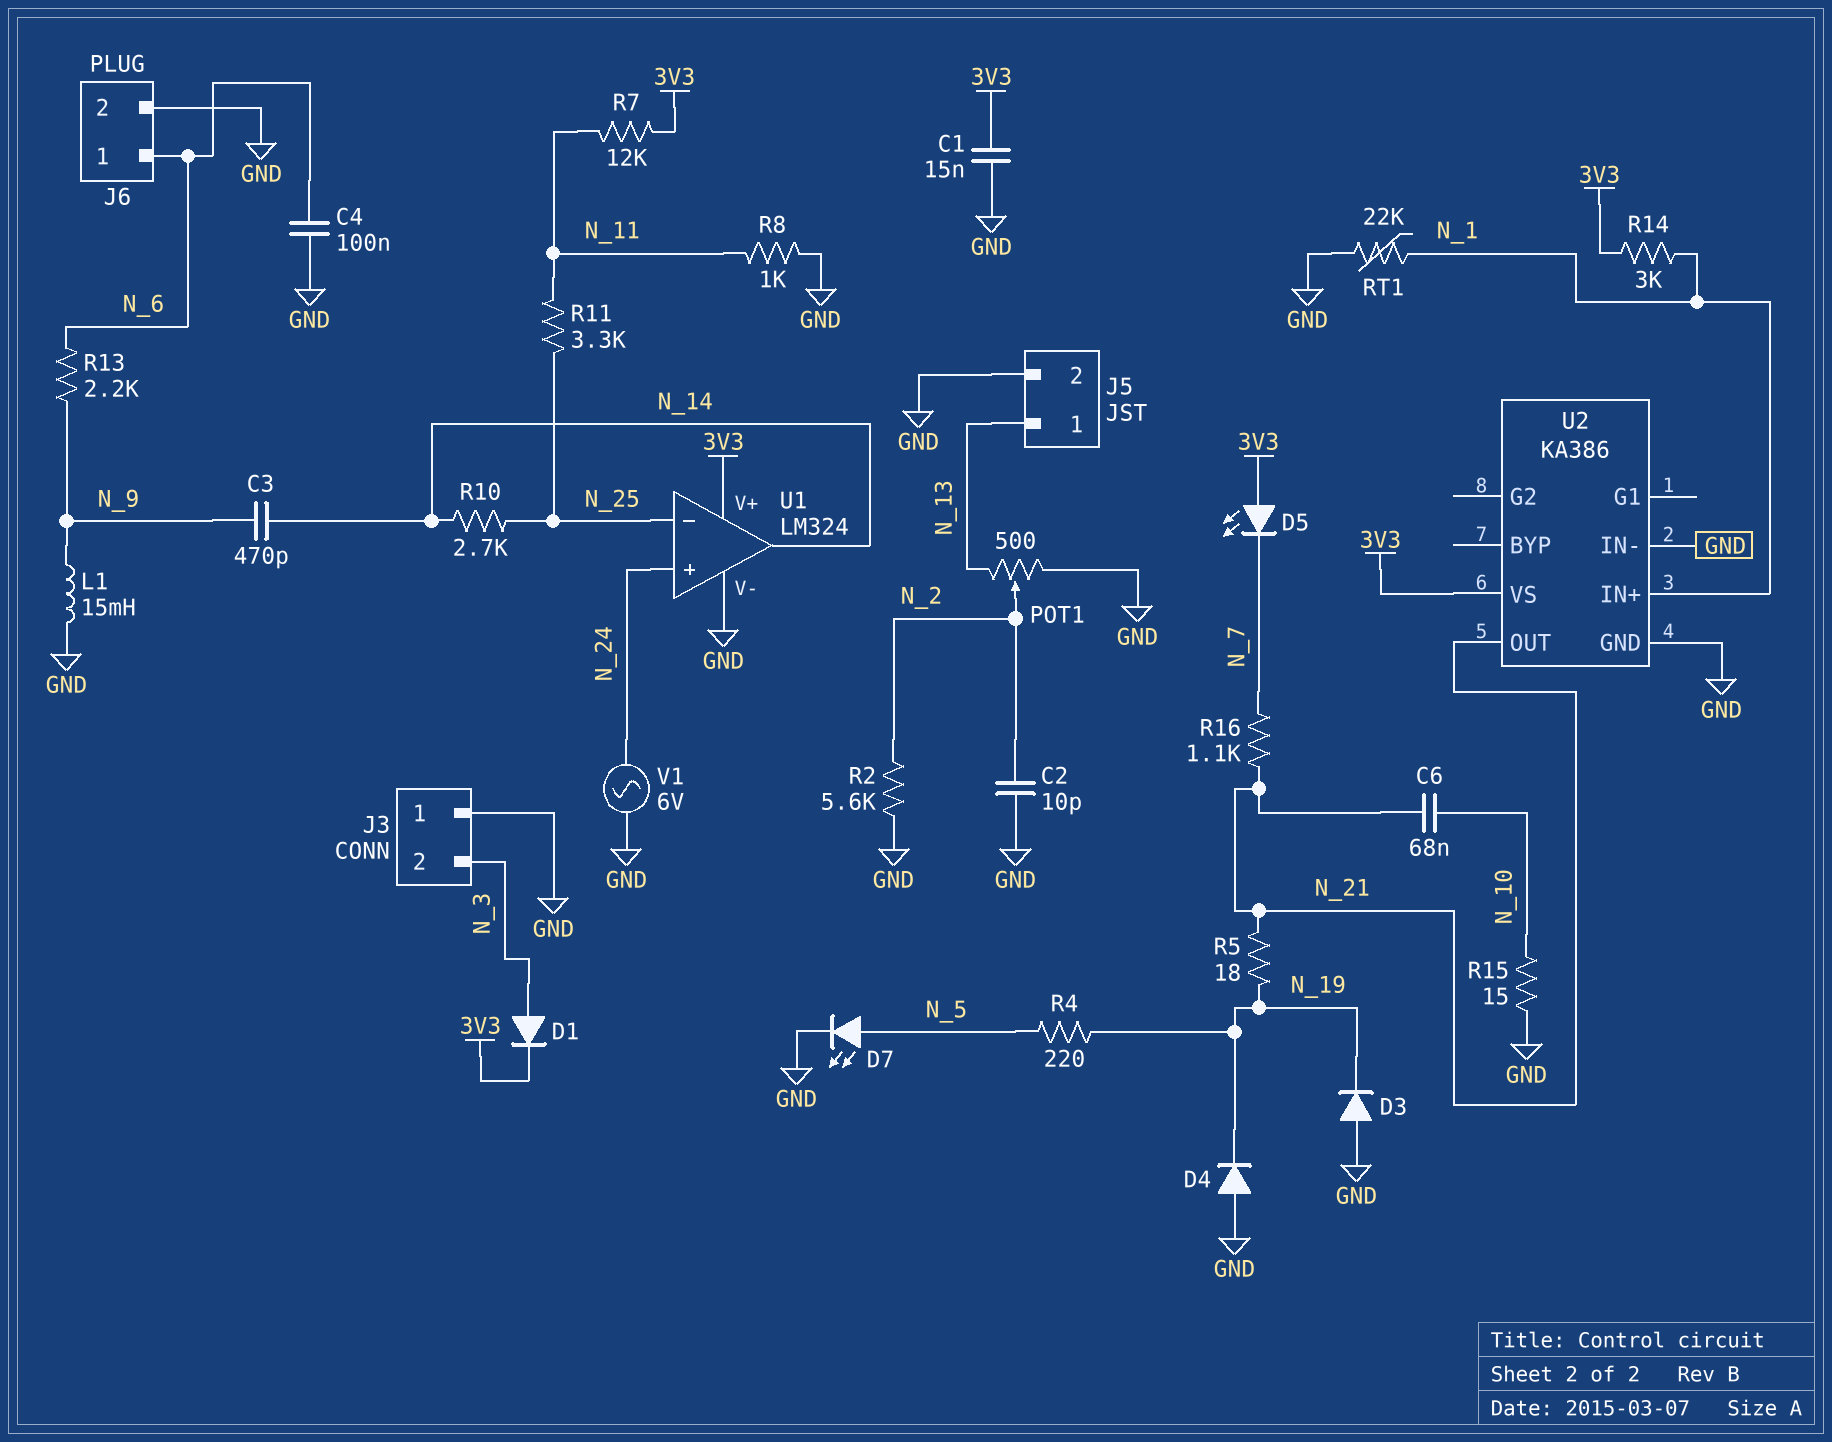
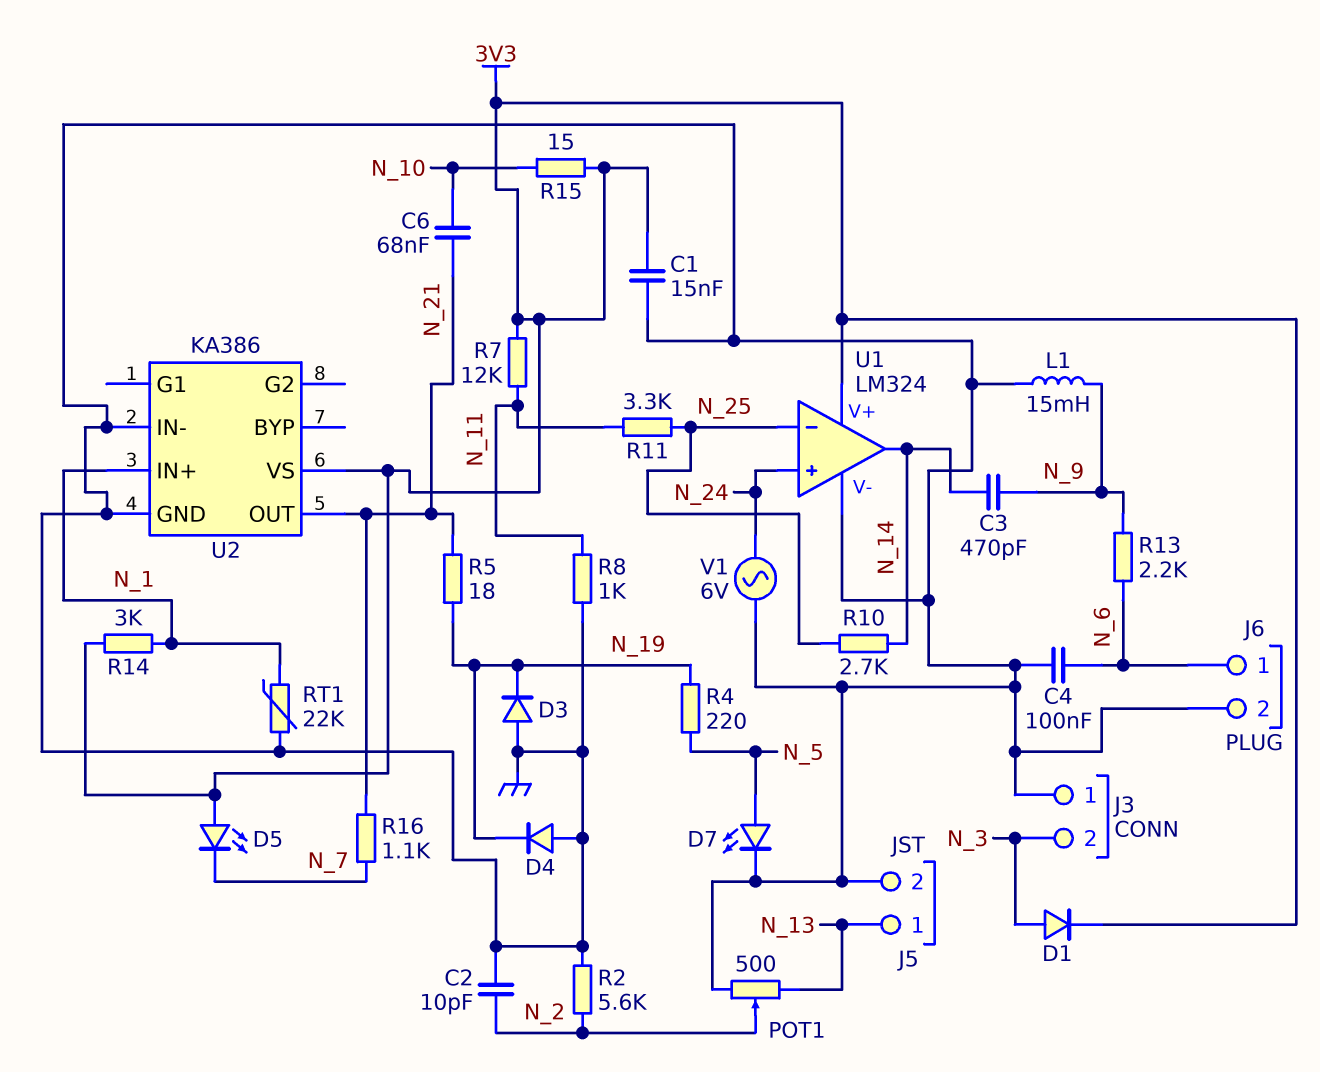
R15: 15 (GND, N_10) -> 15 (3V3, N_10)

